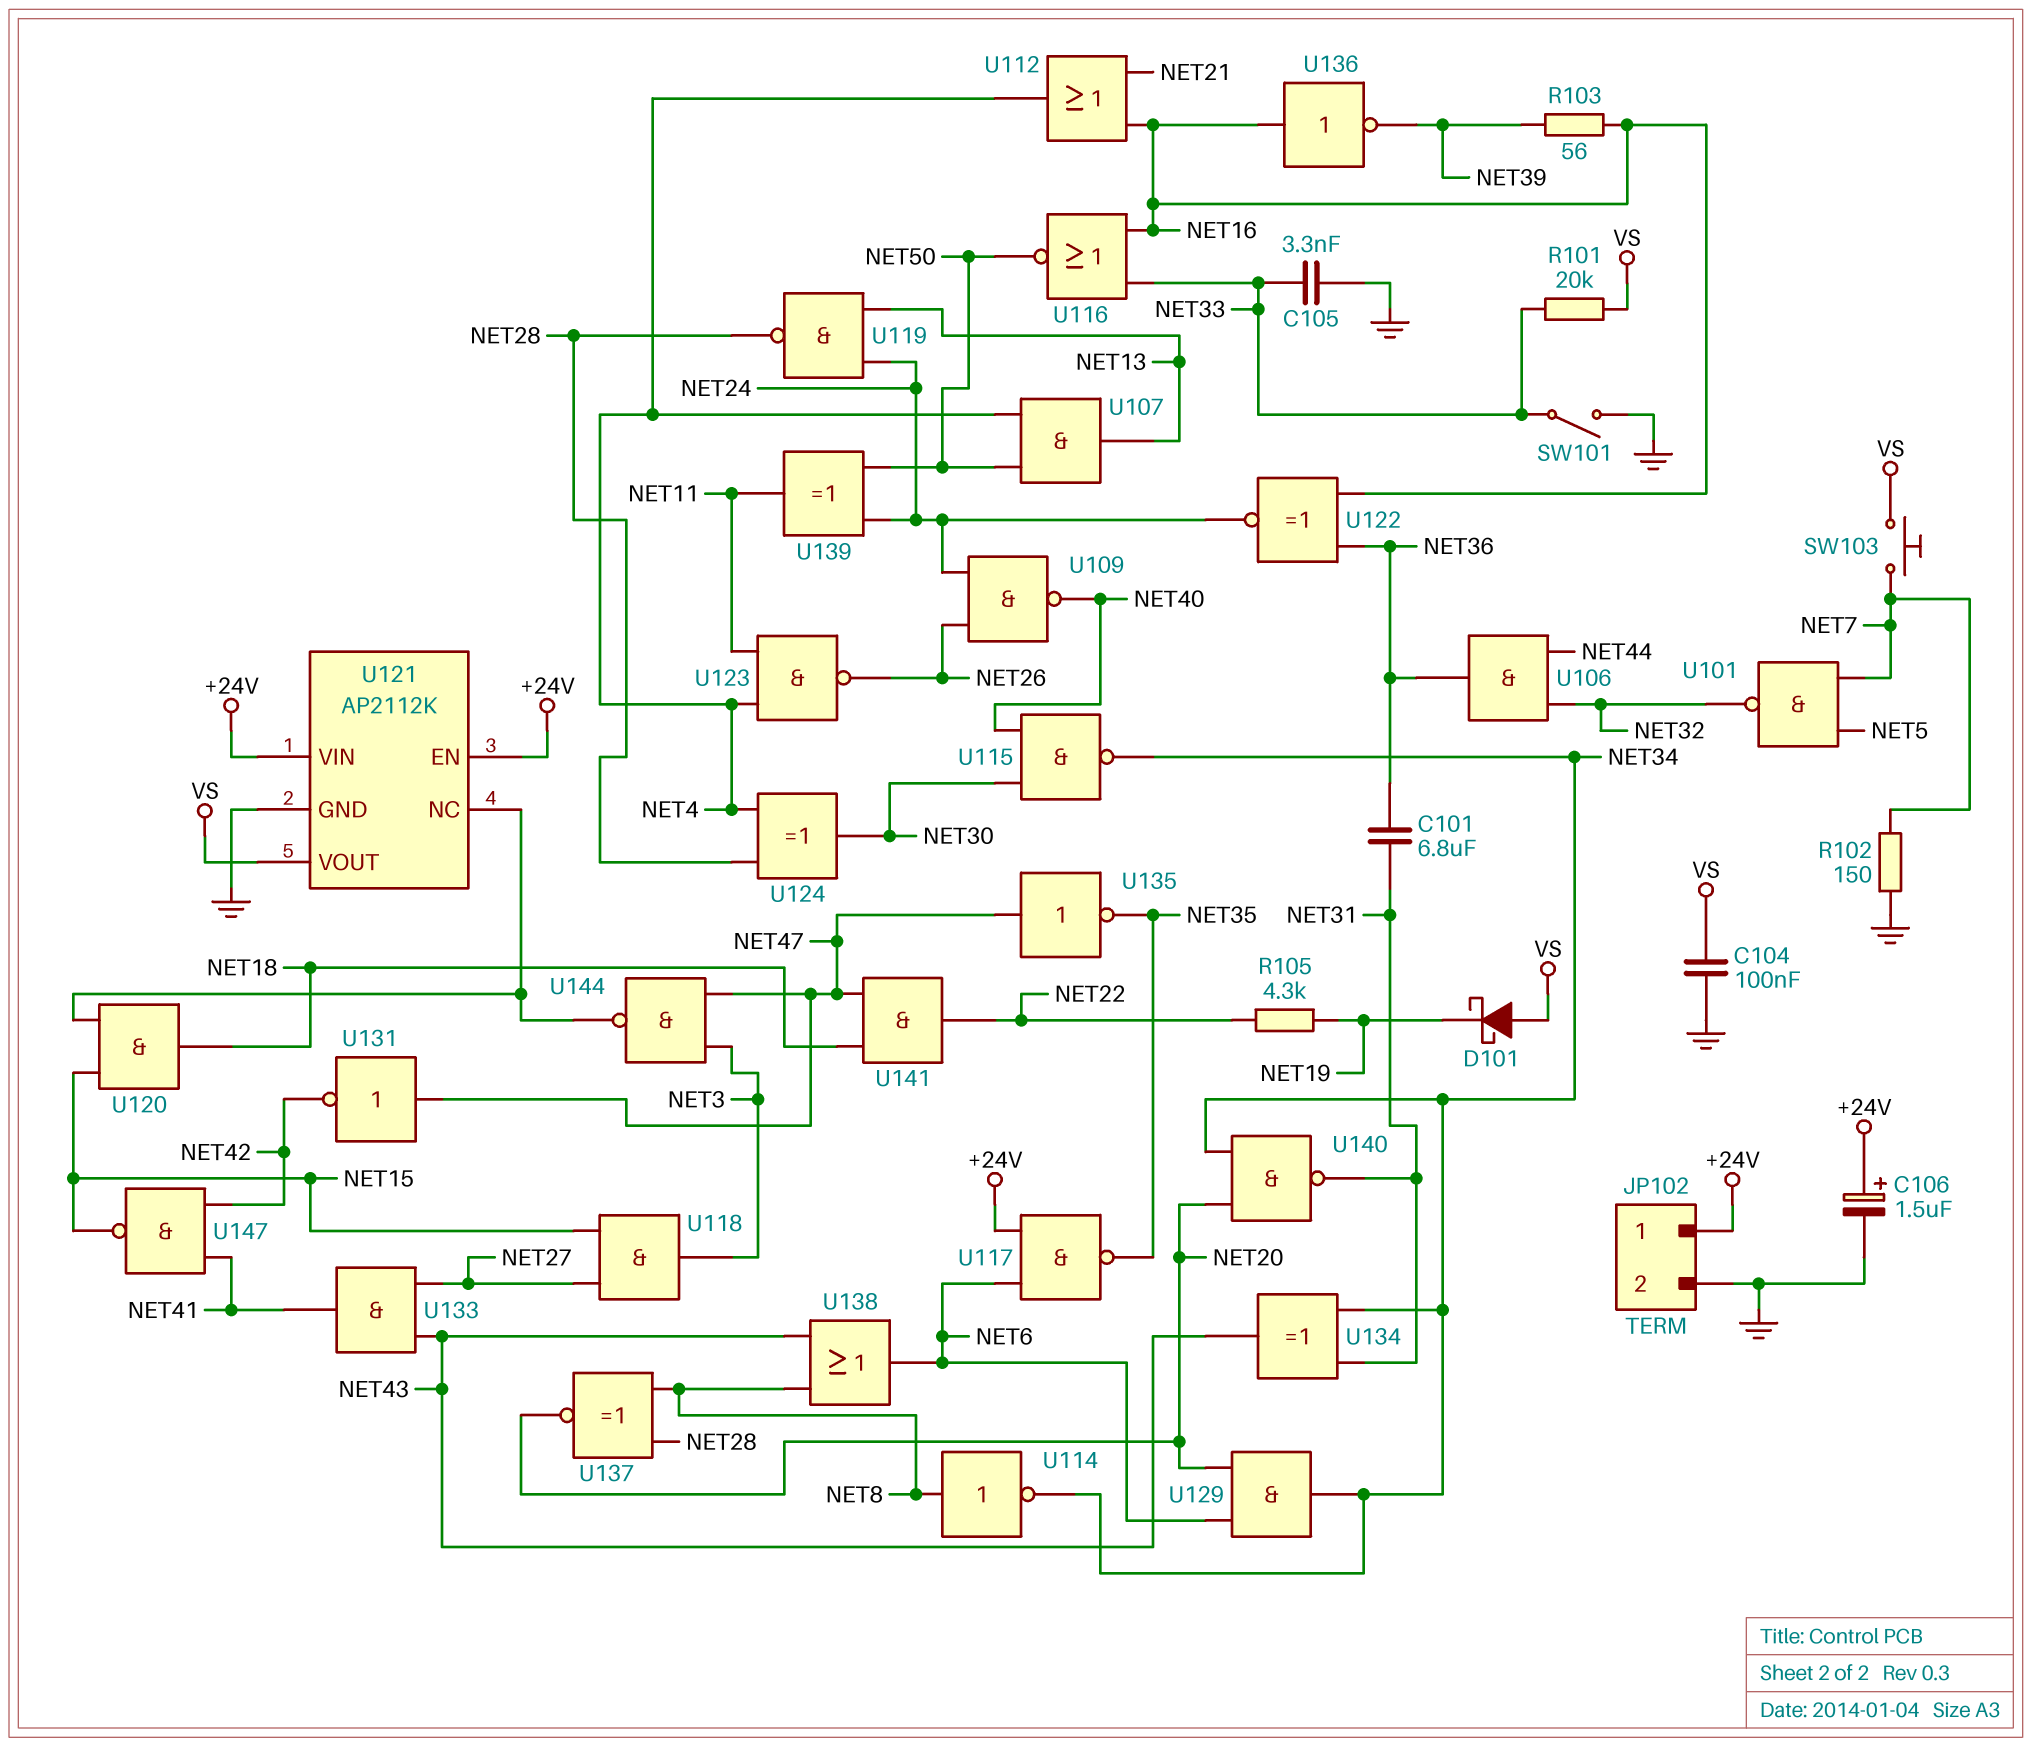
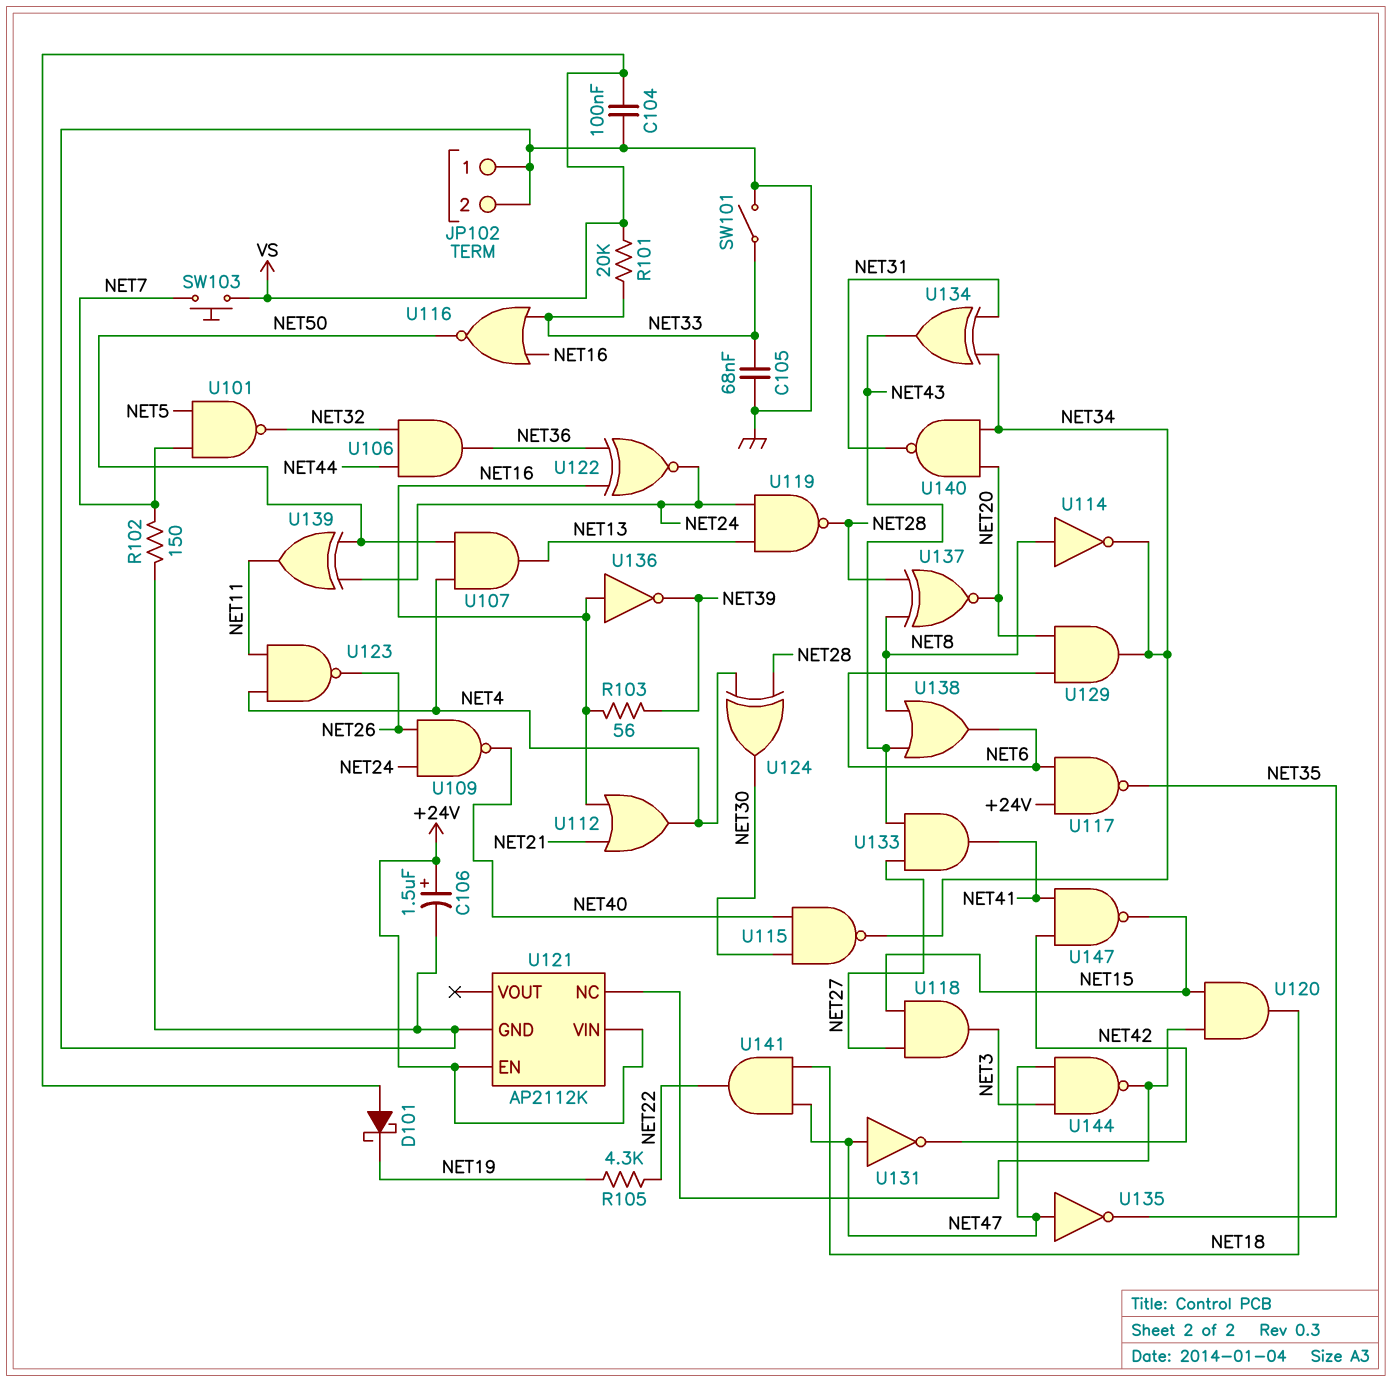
C101: 6.8uF (NET31, NET36) -> none
C105: 3.3nF (GND, NET33) -> 68nF (GND, NET33)
JP102 pin 1: +24V -> GND
U121 pin VOUT: VS -> none

